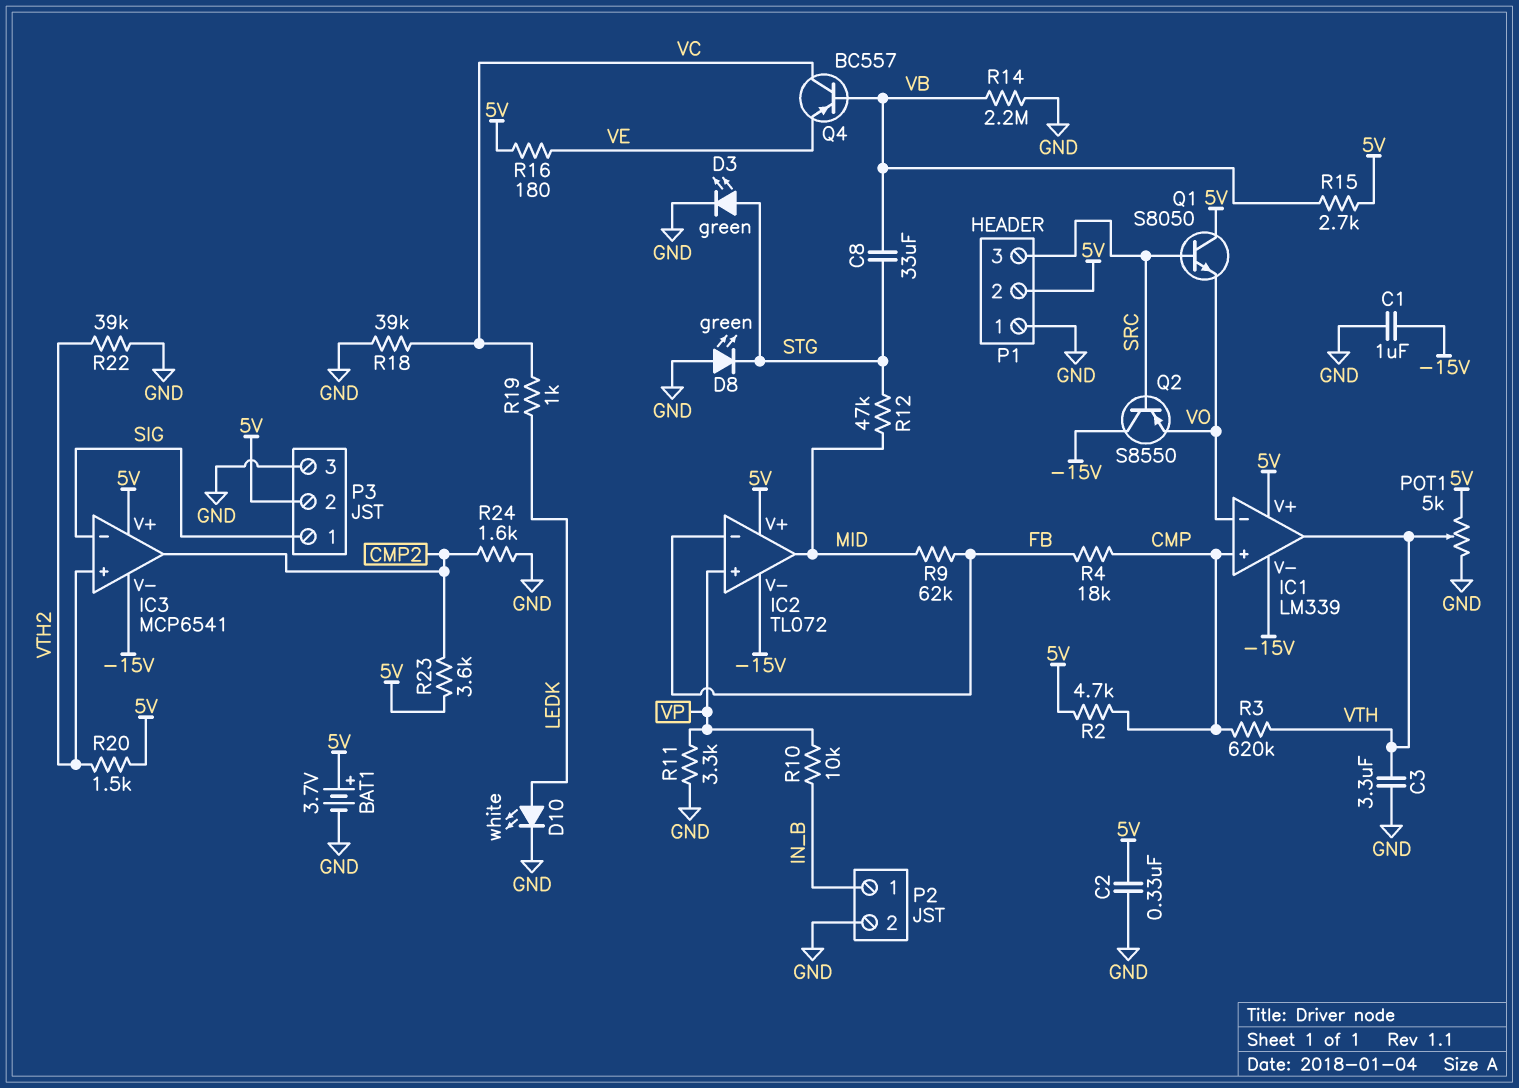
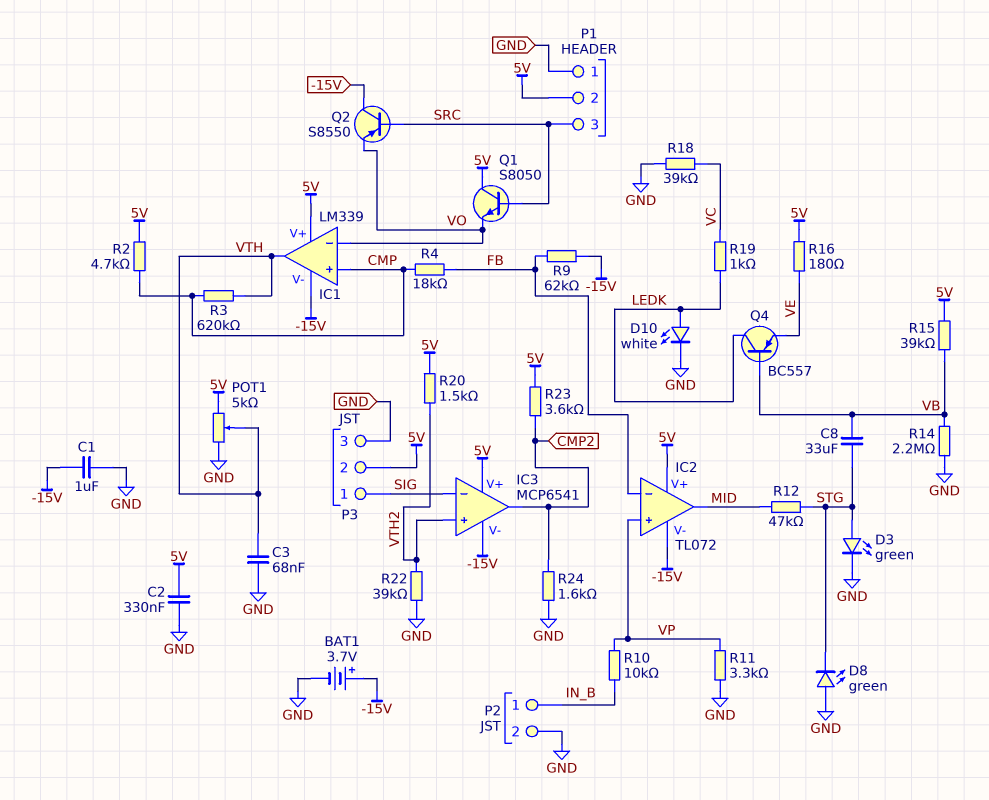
BAT1: 3.7V (plus 5V, minus GND) -> 3.7V (plus -15V, minus GND)
C3: 3.3uF (GND, VTH) -> 68nF (GND, VTH)
Q4: PNP BC557 (B VB, C VC, E VE) -> PNP BC557 (B VB, C LEDK, E VE)
R9: 62k (FB, MID) -> 62k (-15V, FB)
R15: 2.7k (5V, VB) -> 39k (5V, VB)

